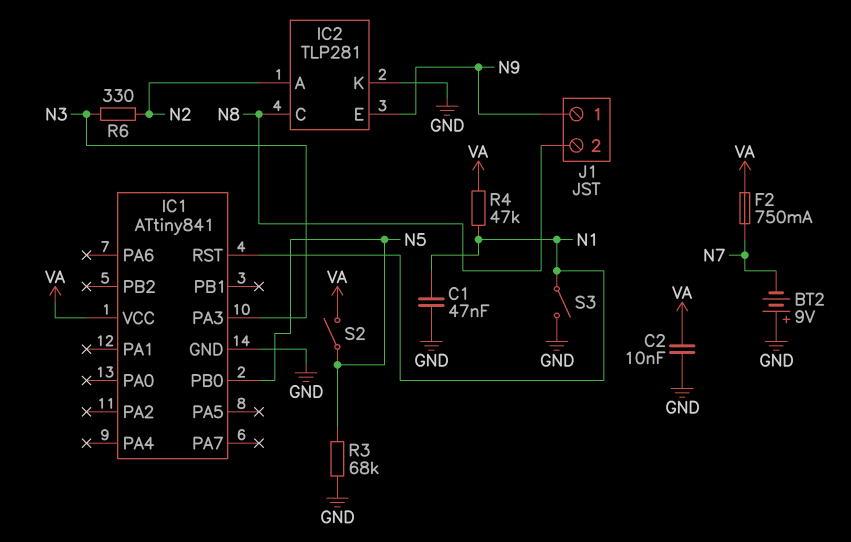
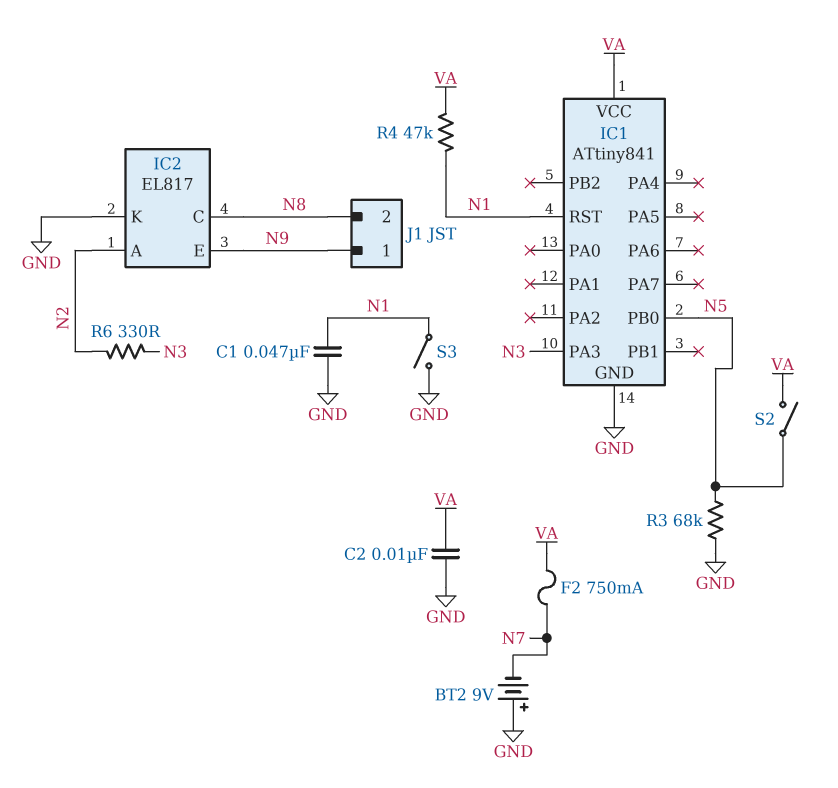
IC2: TLP281 -> EL817

